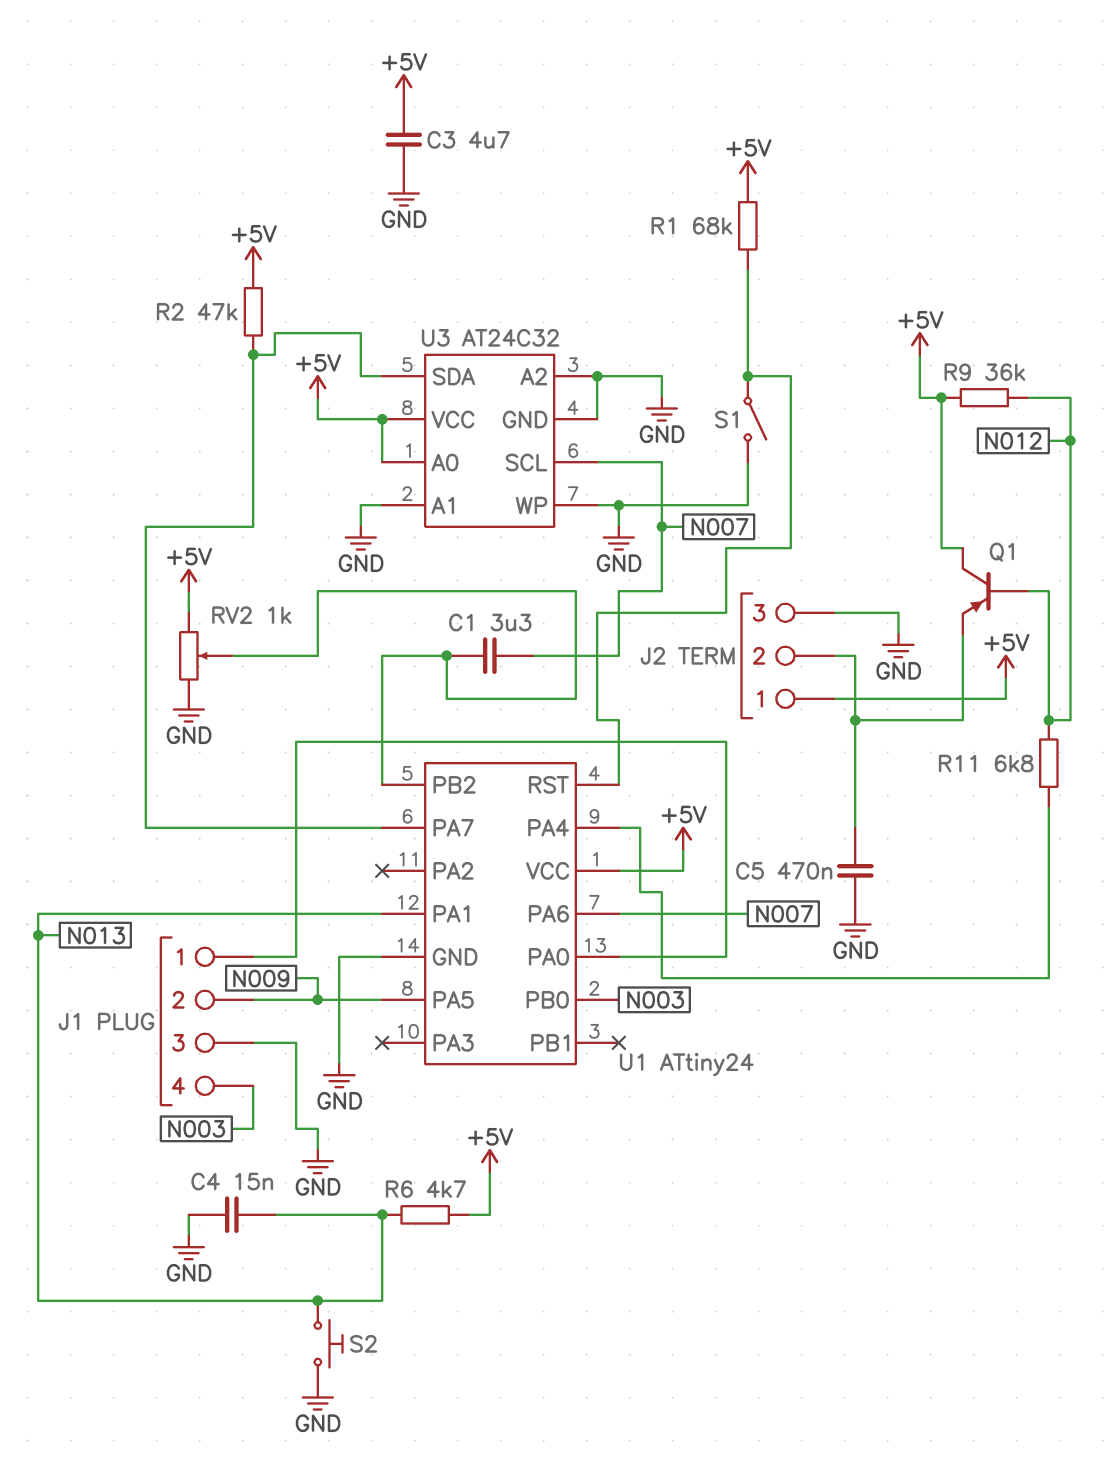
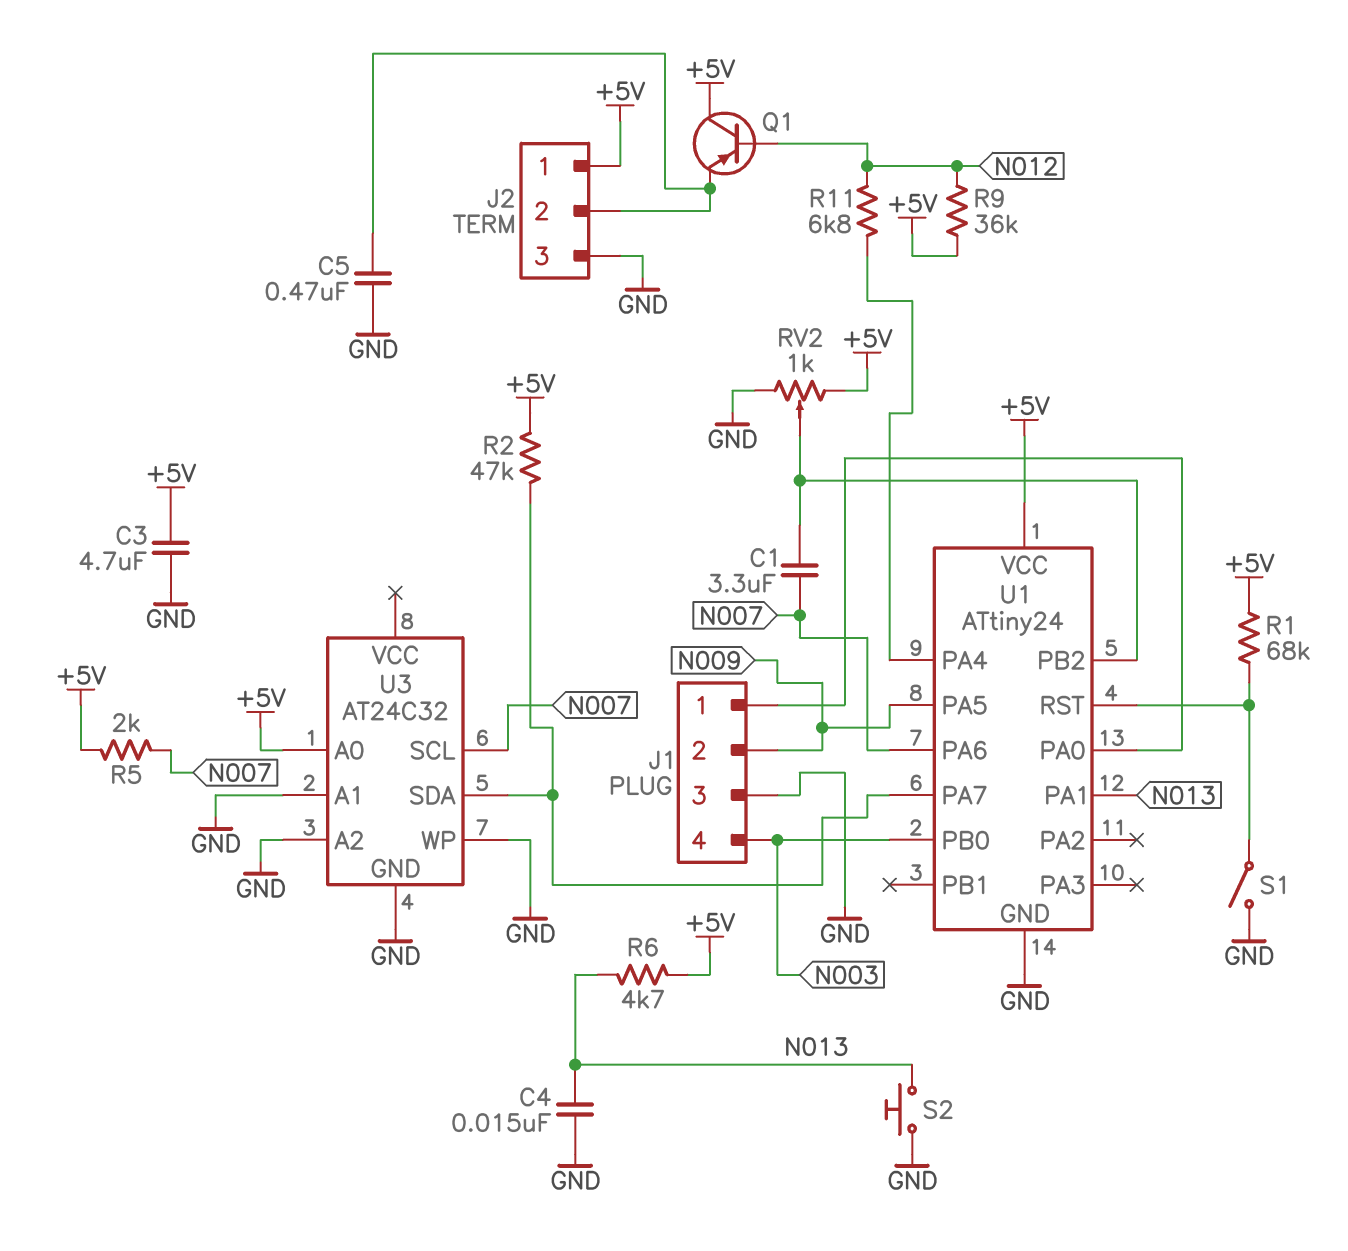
R5: none -> 2k (+5V, N007)
U3 pin VCC: +5V -> none

